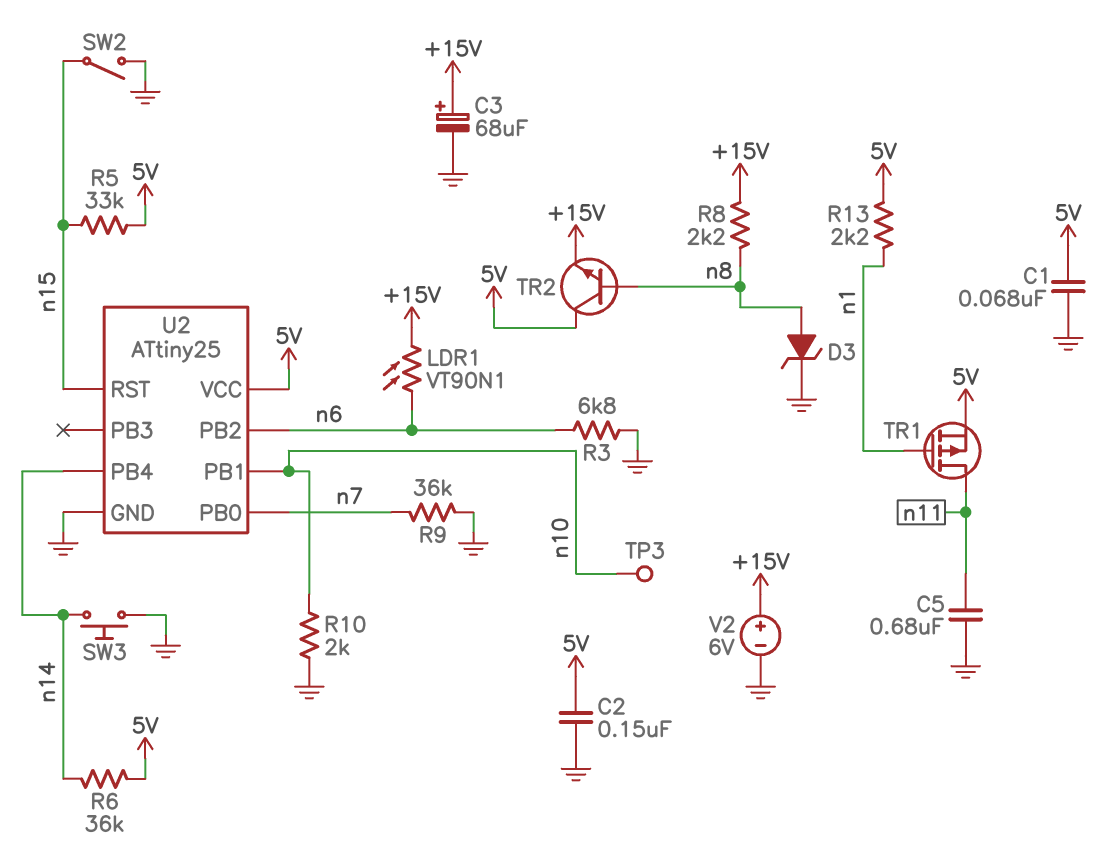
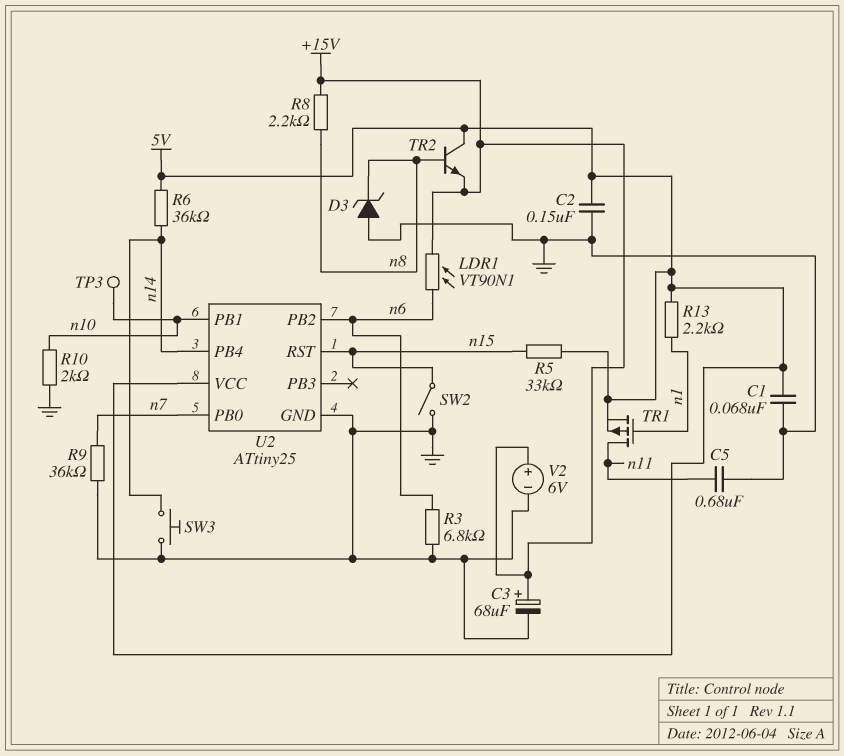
D3: zener (A n8, K GND) -> zener (A GND, K n8)

